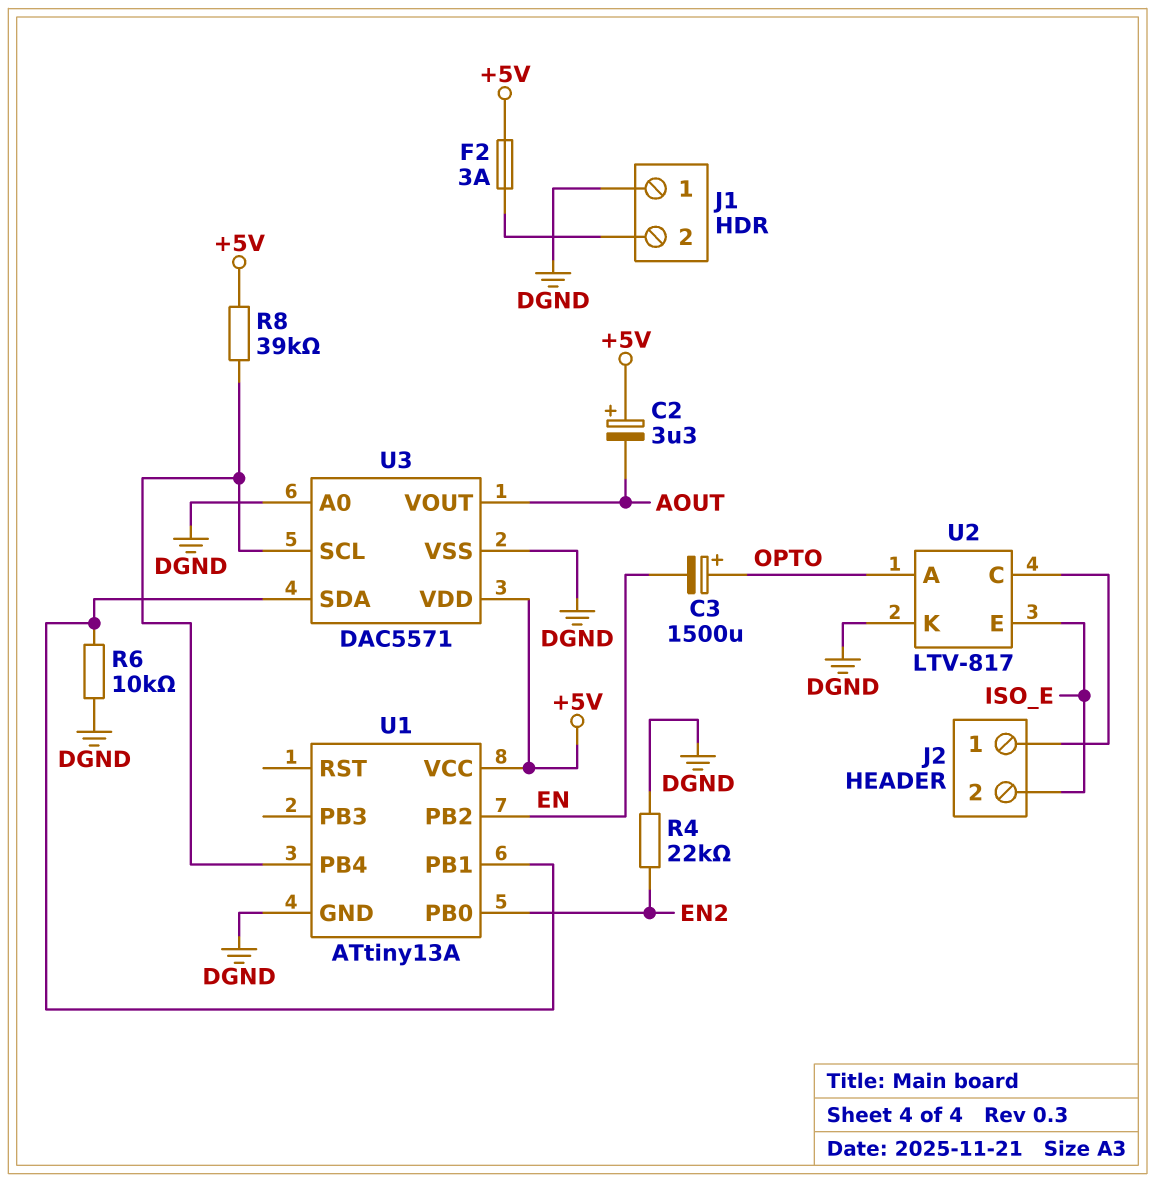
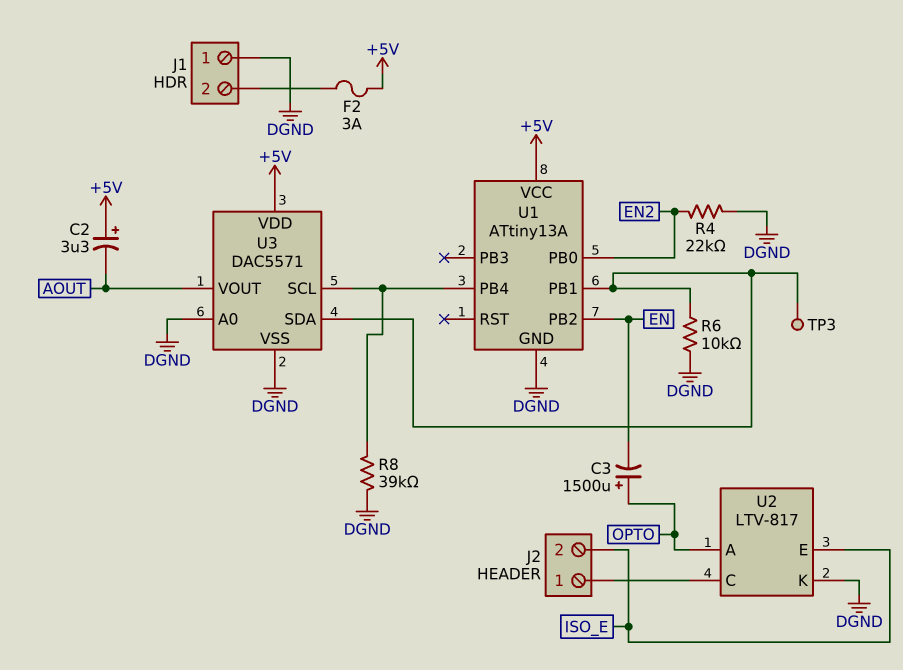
R8: 39k (+5V, U1/PB4) -> 39k (DGND, U1/PB4)
TP3: none -> test point (U1/PB1)

